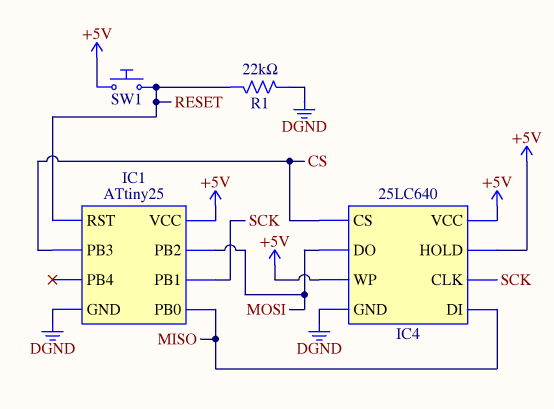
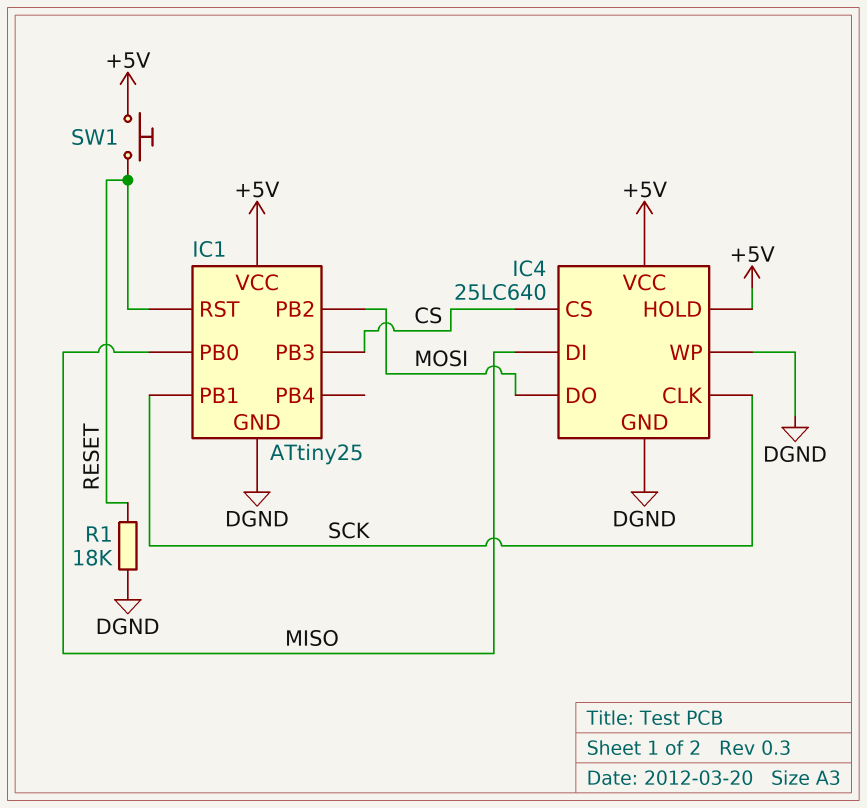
IC4 pin WP: +5V -> DGND
R1: 22k (DGND, RESET) -> 18k (DGND, RESET)

